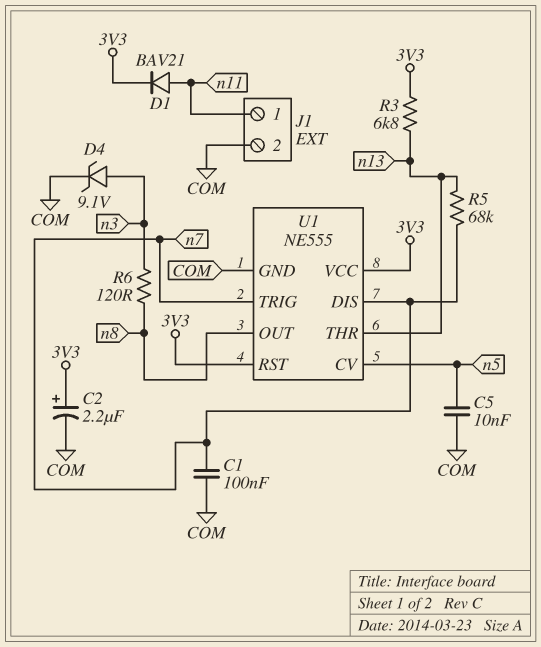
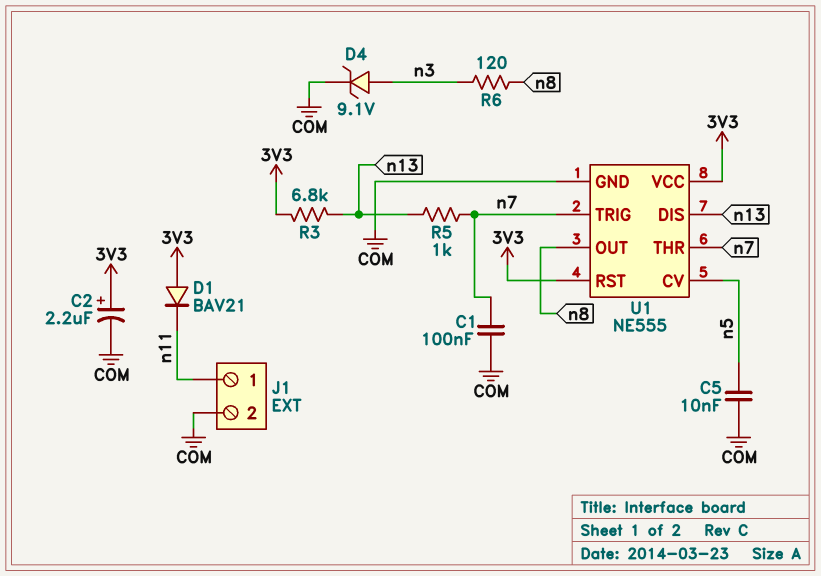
D1: diode BAV21 (A n11, K 3V3) -> diode BAV21 (A 3V3, K n11)
R5: 68k (n7, n13) -> 1k (n7, n13)
U1 pin DIS: n7 -> n13
U1 pin THR: n13 -> n7

